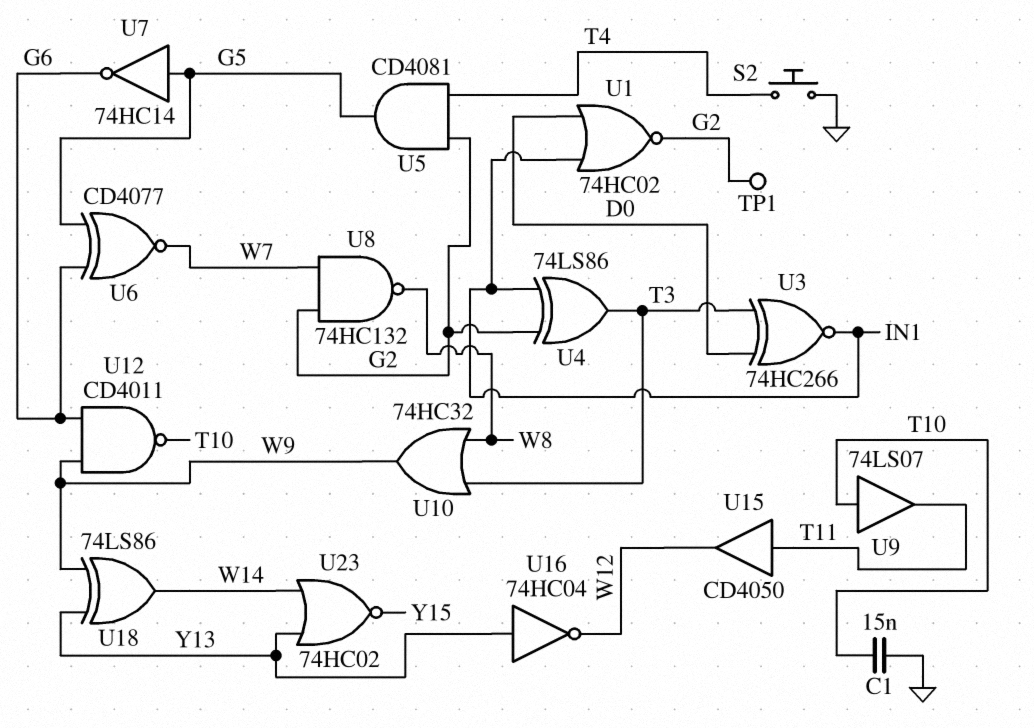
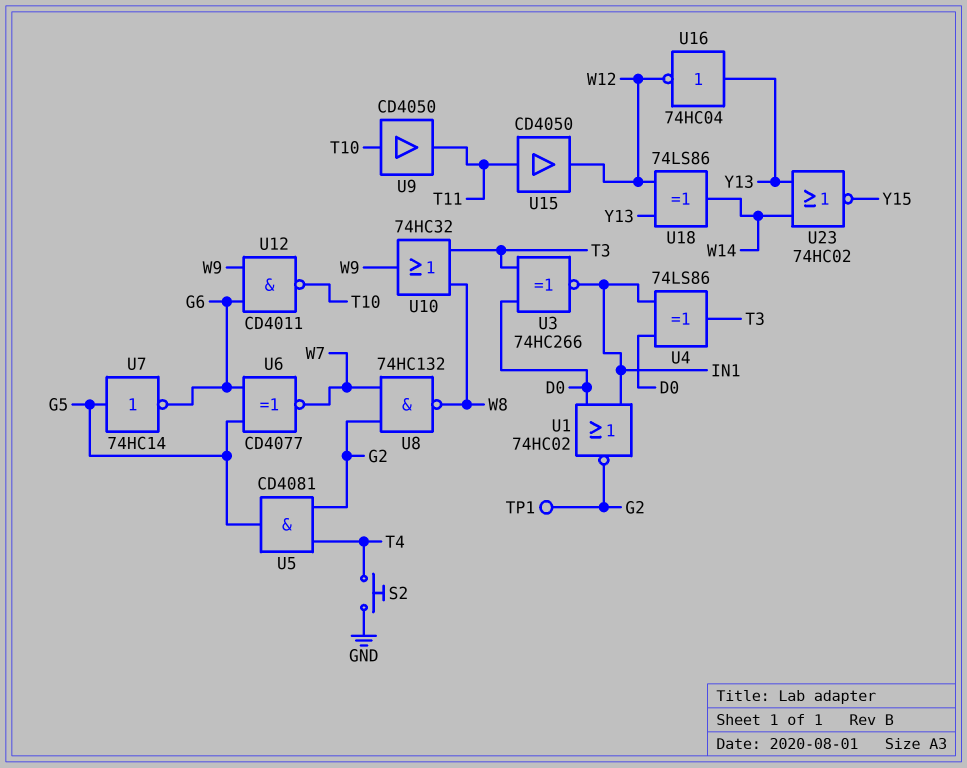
C1: 15nF (GND, T10) -> none
U4: XOR 74LS86 (in G2, in IN1, out T3) -> XOR 74LS86 (in D0, in IN1, out T3)
U9: buffer 74LS07 (in T10, out T11) -> buffer CD4050 (in T10, out T11)
U18: XOR 74LS86 (in W9, in Y13, out W14) -> XOR 74LS86 (in W12, in Y13, out W14)

